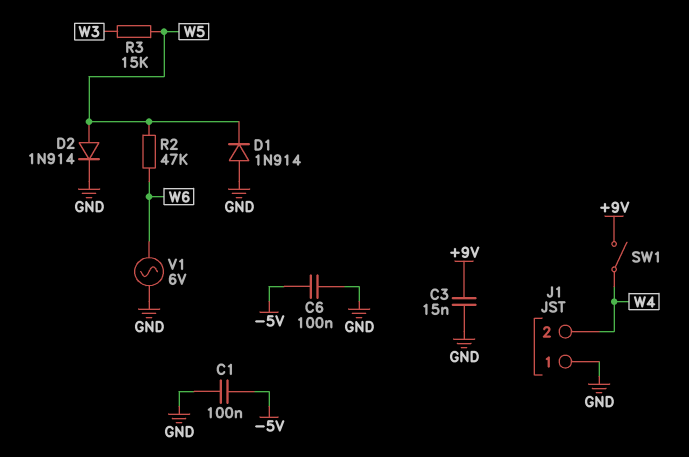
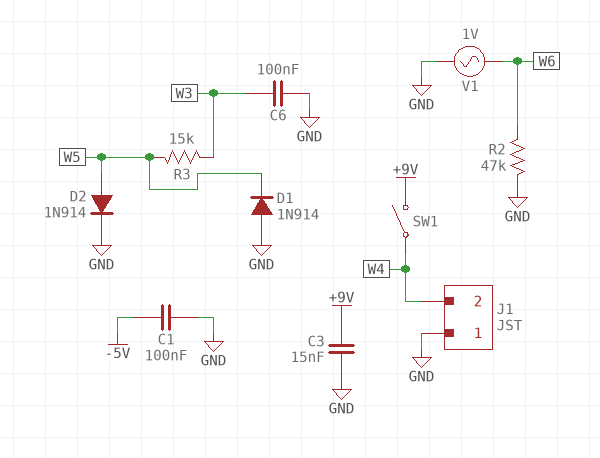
C6: 100nF (-5V, GND) -> 100nF (GND, W3)
R2: 47k (W5, W6) -> 47k (GND, W6)
V1: AC 6V (GND, W6) -> AC 1V (GND, W6)

